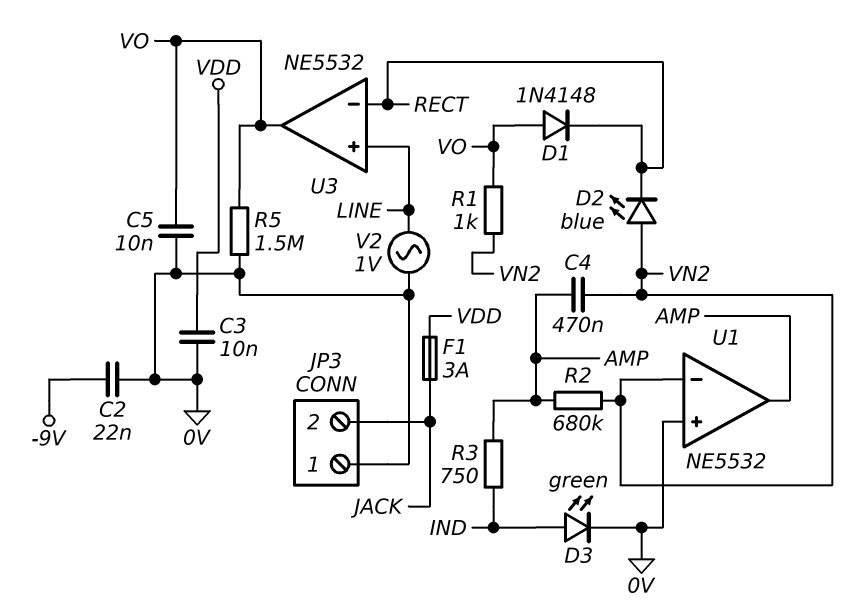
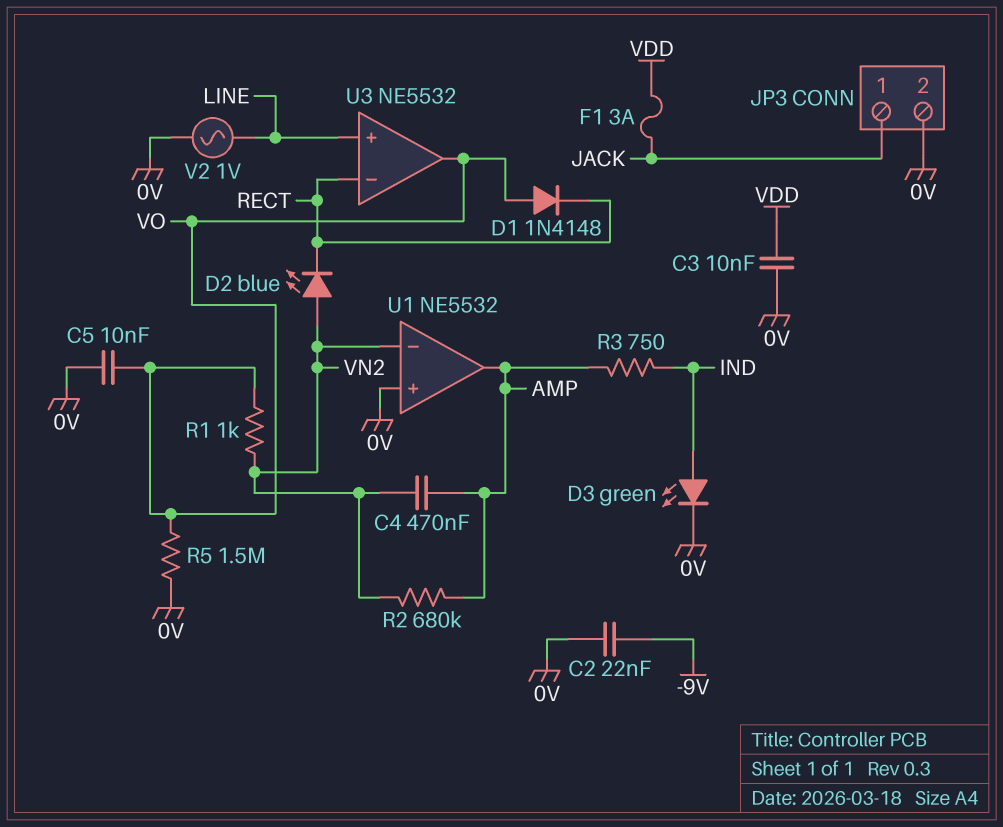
JP3 pin 1: 0V -> JACK
JP3 pin 2: JACK -> 0V

